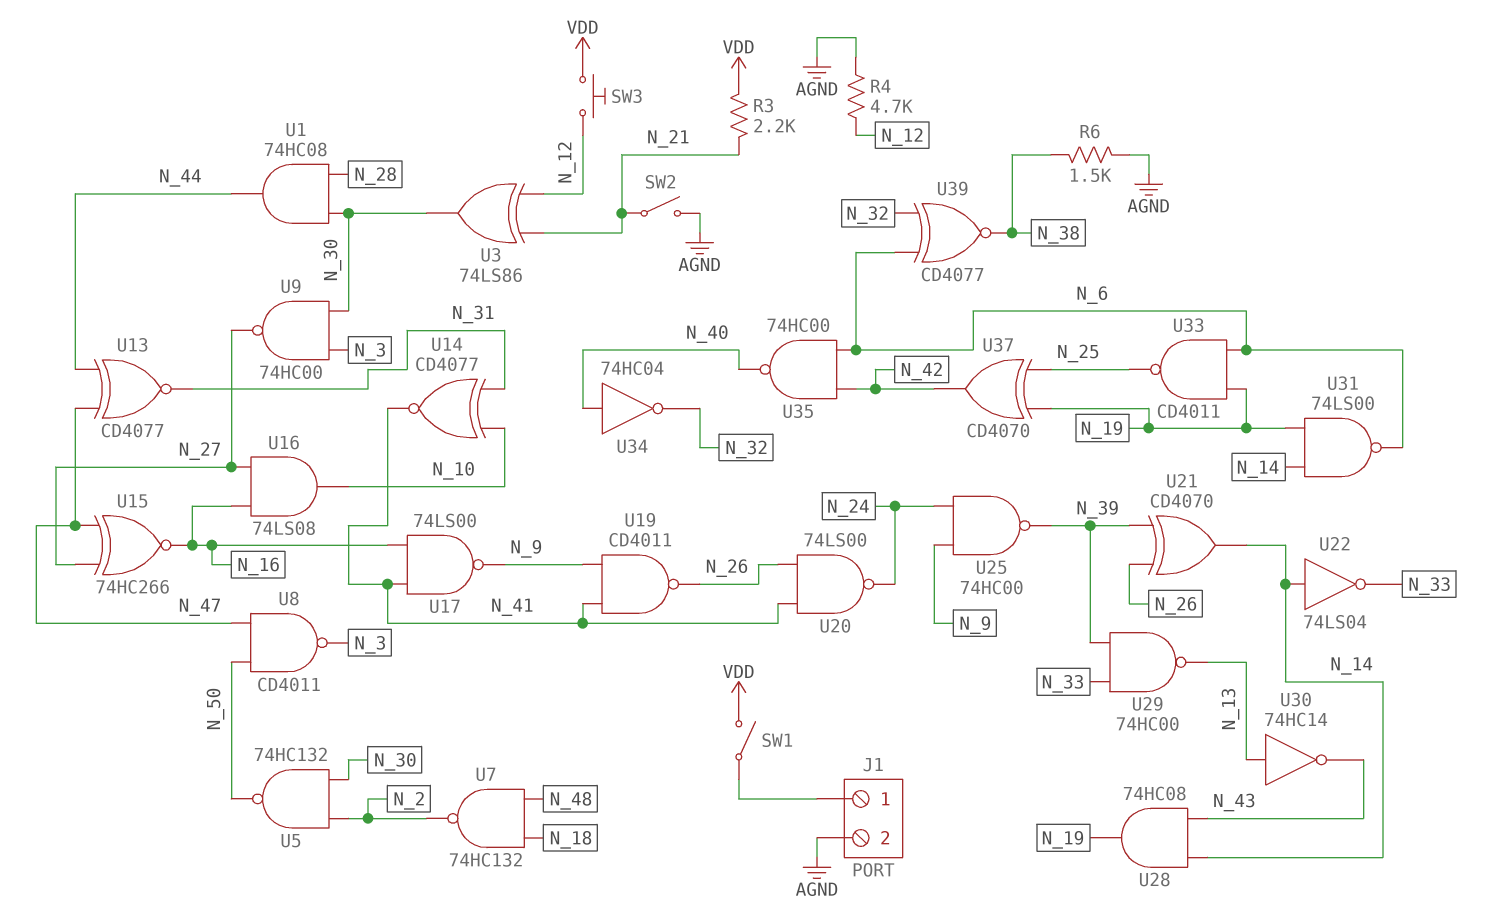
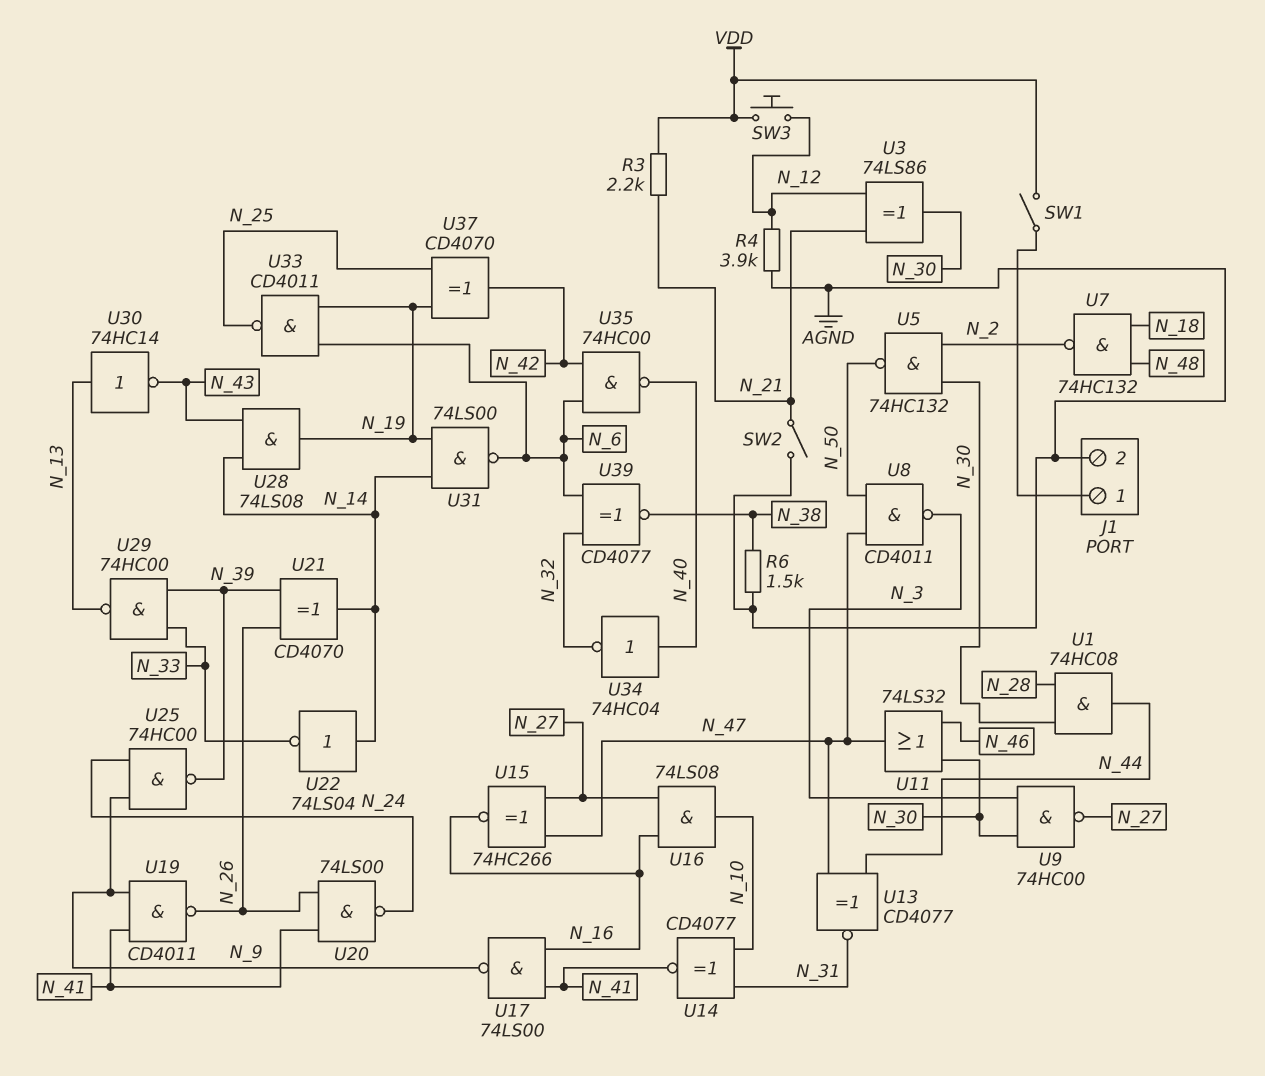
R4: 4.7k (AGND, N_12) -> 3.9k (AGND, N_12)
U11: none -> OR 74LS32 (in N_30, in N_46, out N_47)
U28: AND 74HC08 (in N_14, in N_43, out N_19) -> AND 74LS08 (in N_14, in N_43, out N_19)

